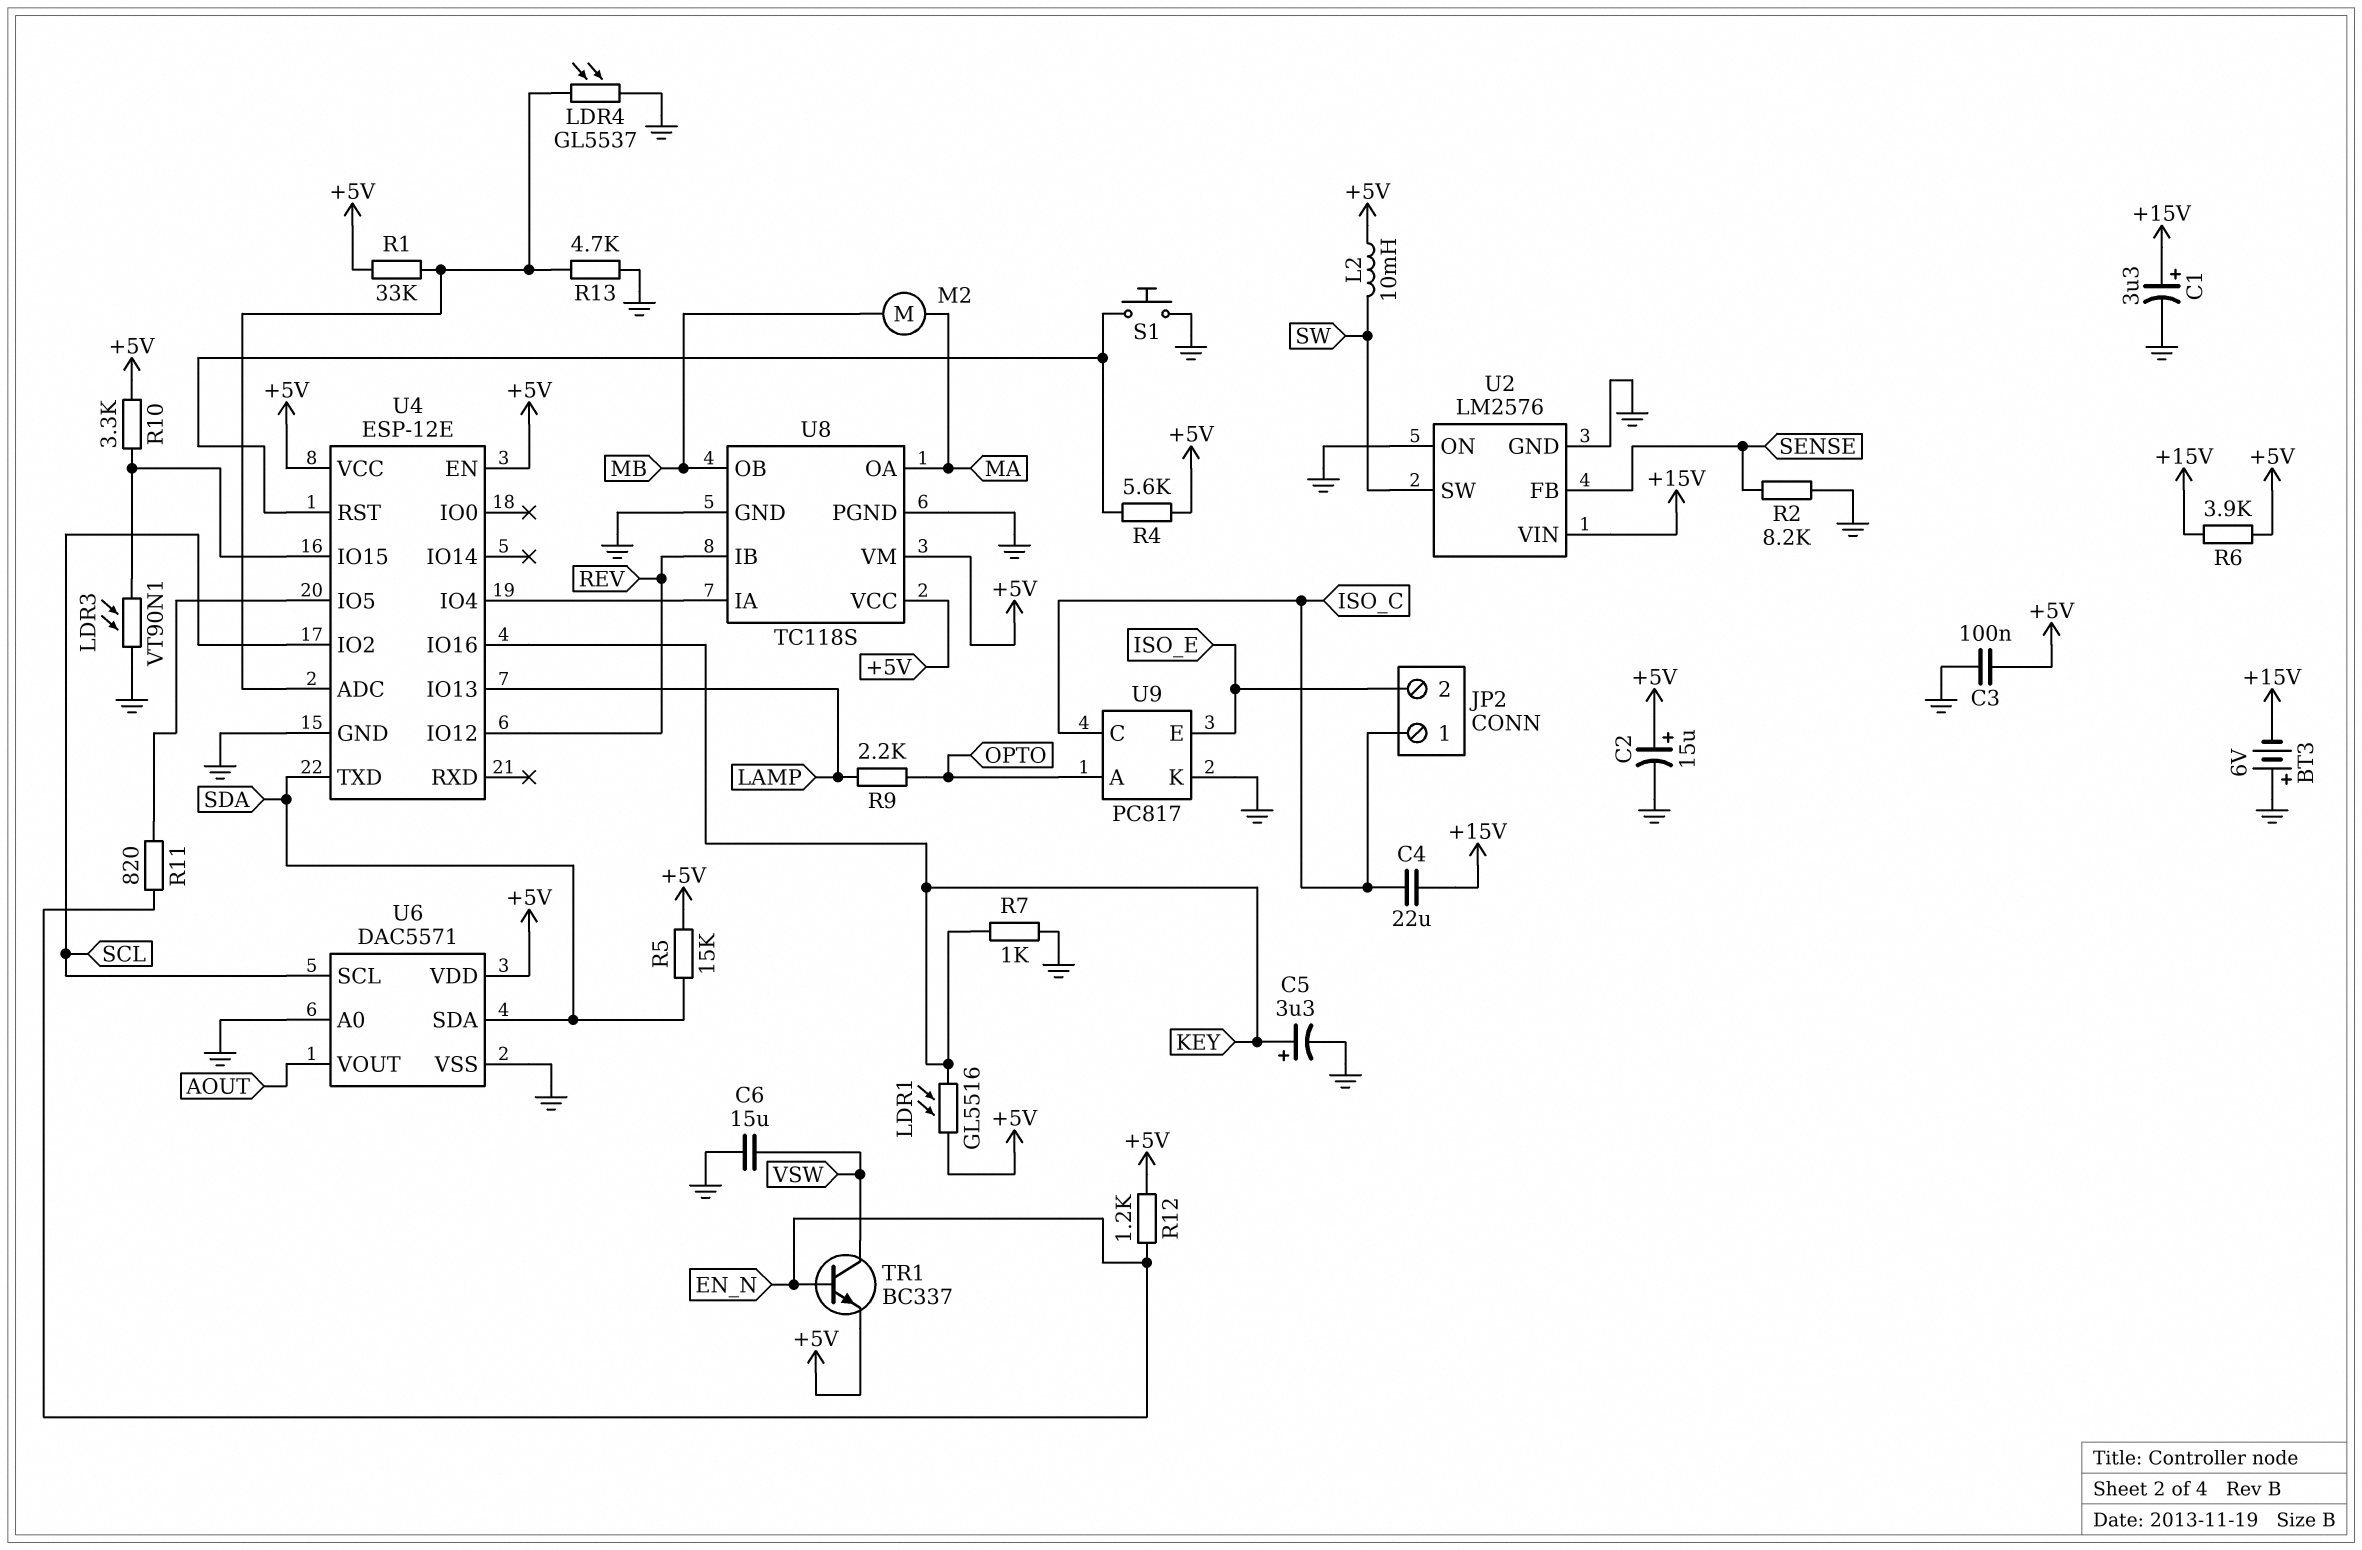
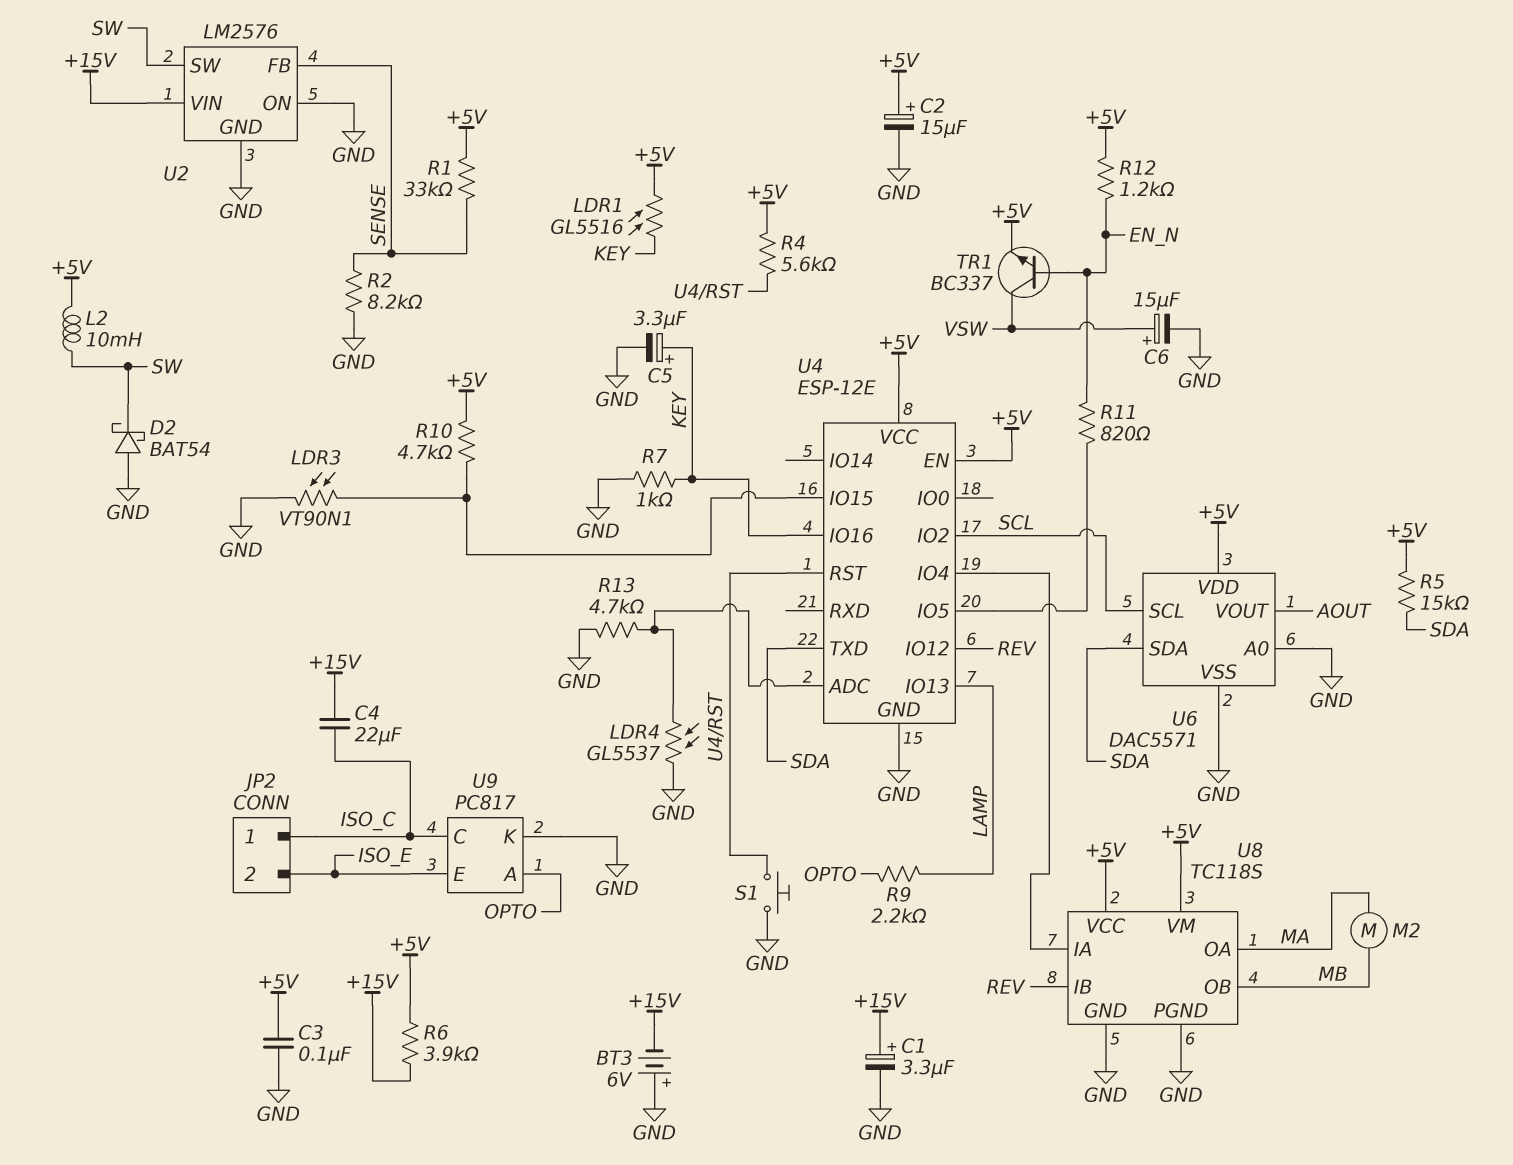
C6: 15uF (GND, VSW) -> 15uF (plus VSW, minus GND)
D2: none -> schottky BAT54 (A GND, K SW)
R1: 33k (+5V, U4/ADC) -> 33k (+5V, SENSE)
R10: 3.3k (+5V, U4/IO15) -> 4.7k (+5V, U4/IO15)

